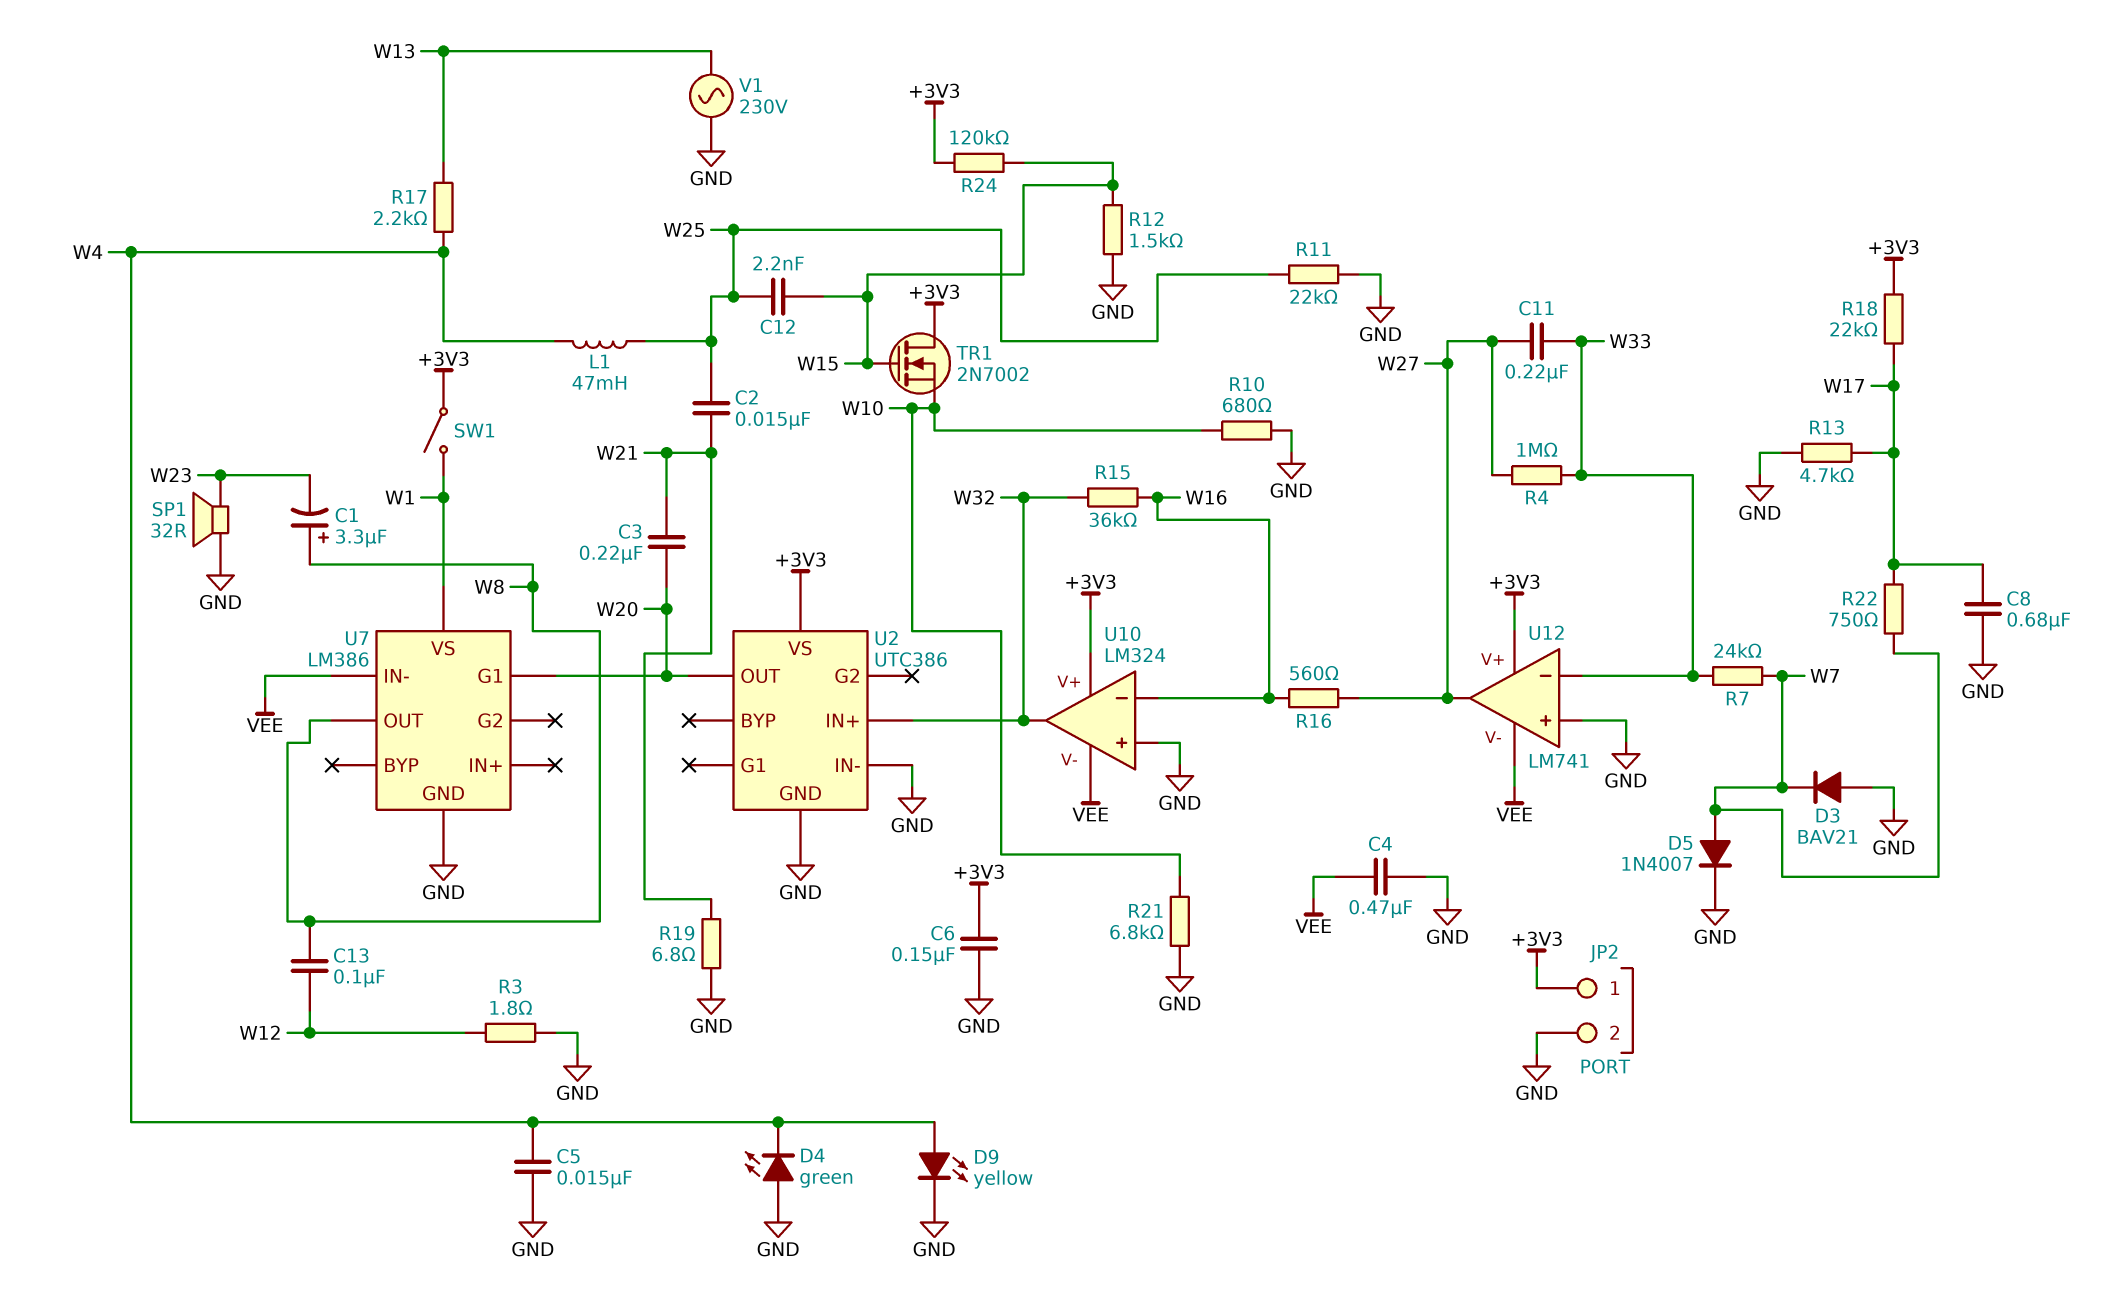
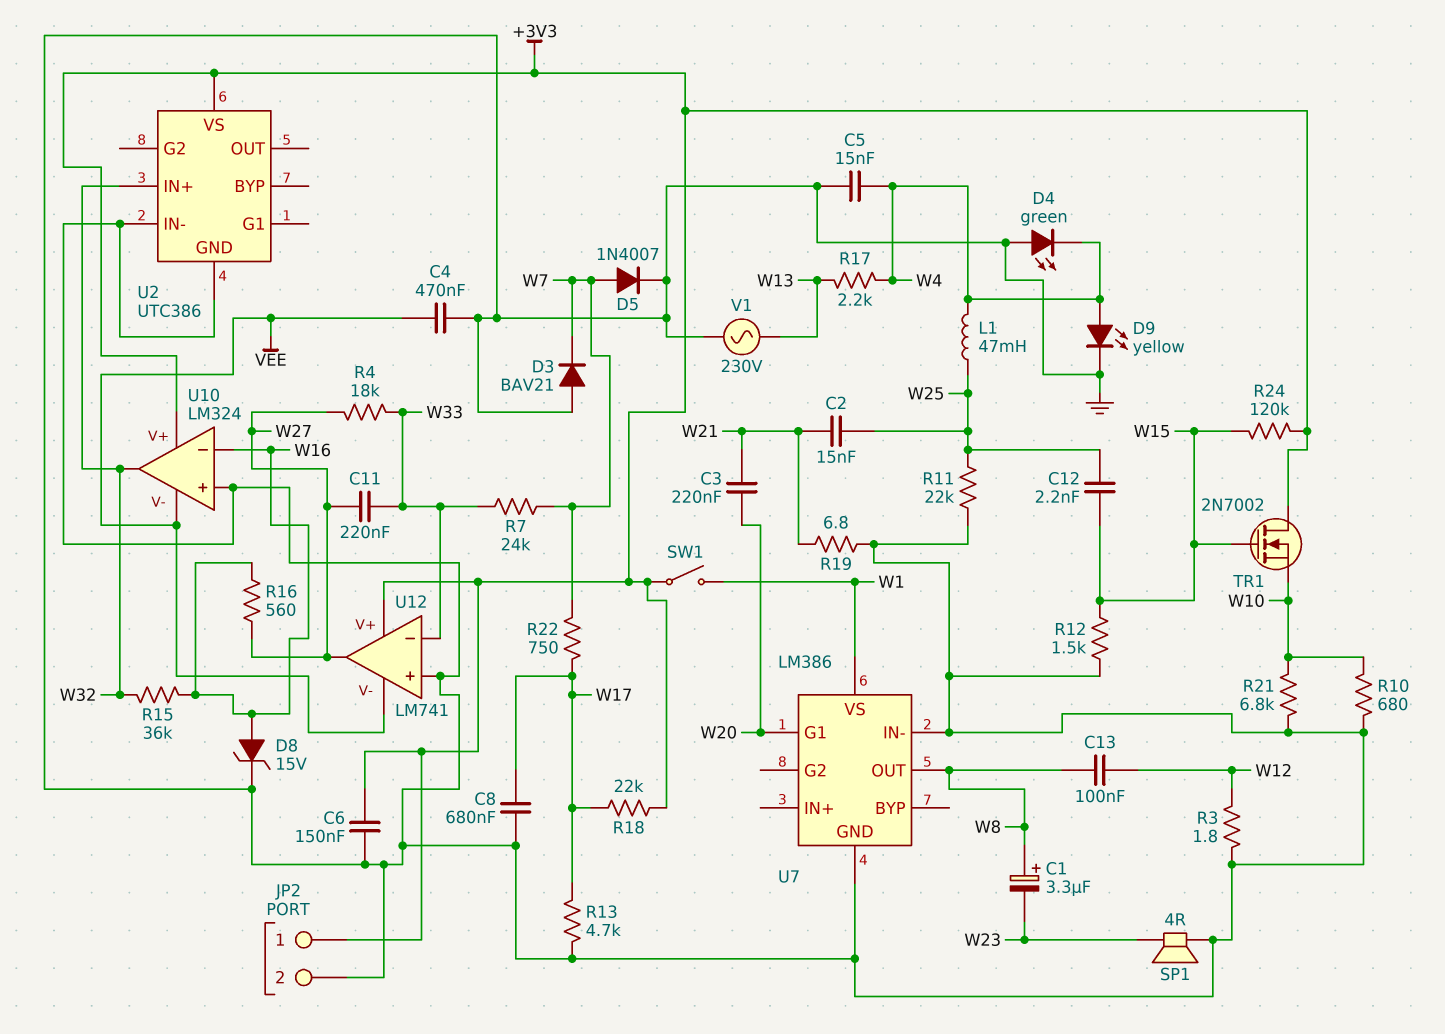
D8: none -> zener 15V (A W16, K GND)
R4: 1M (W27, W33) -> 18k (W27, W33)
SP1: speaker 32R (GND, W23) -> speaker 4R (GND, W23)
U2 pin OUT: W20 -> none
U7 pin IN-: VEE -> GND

